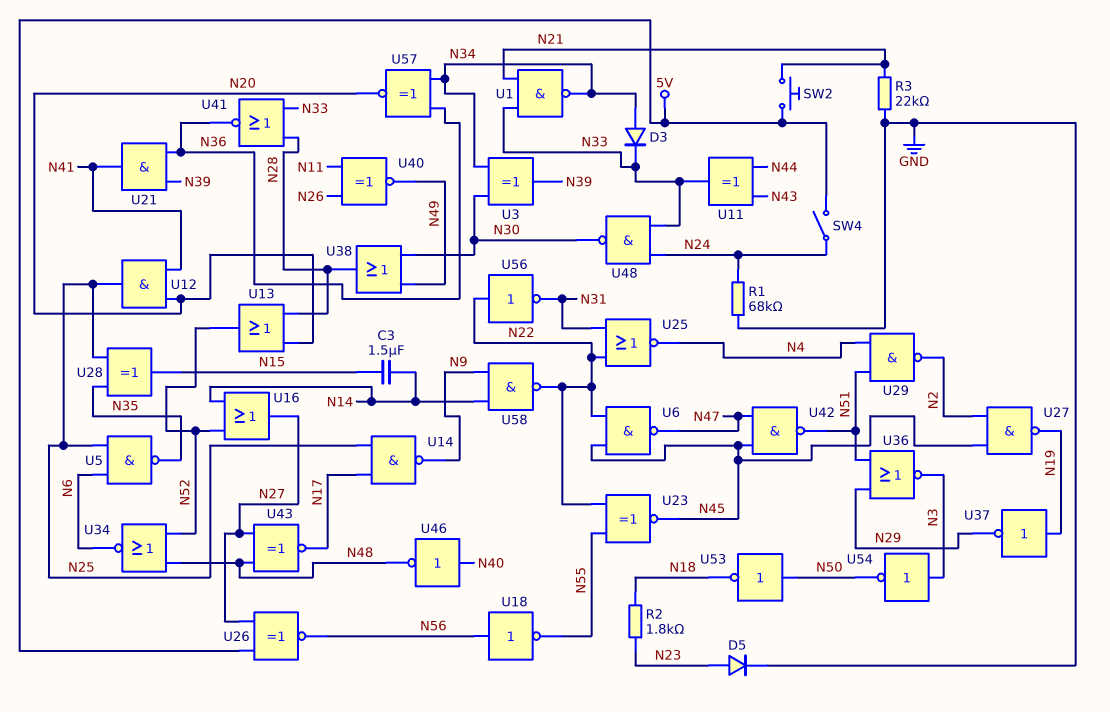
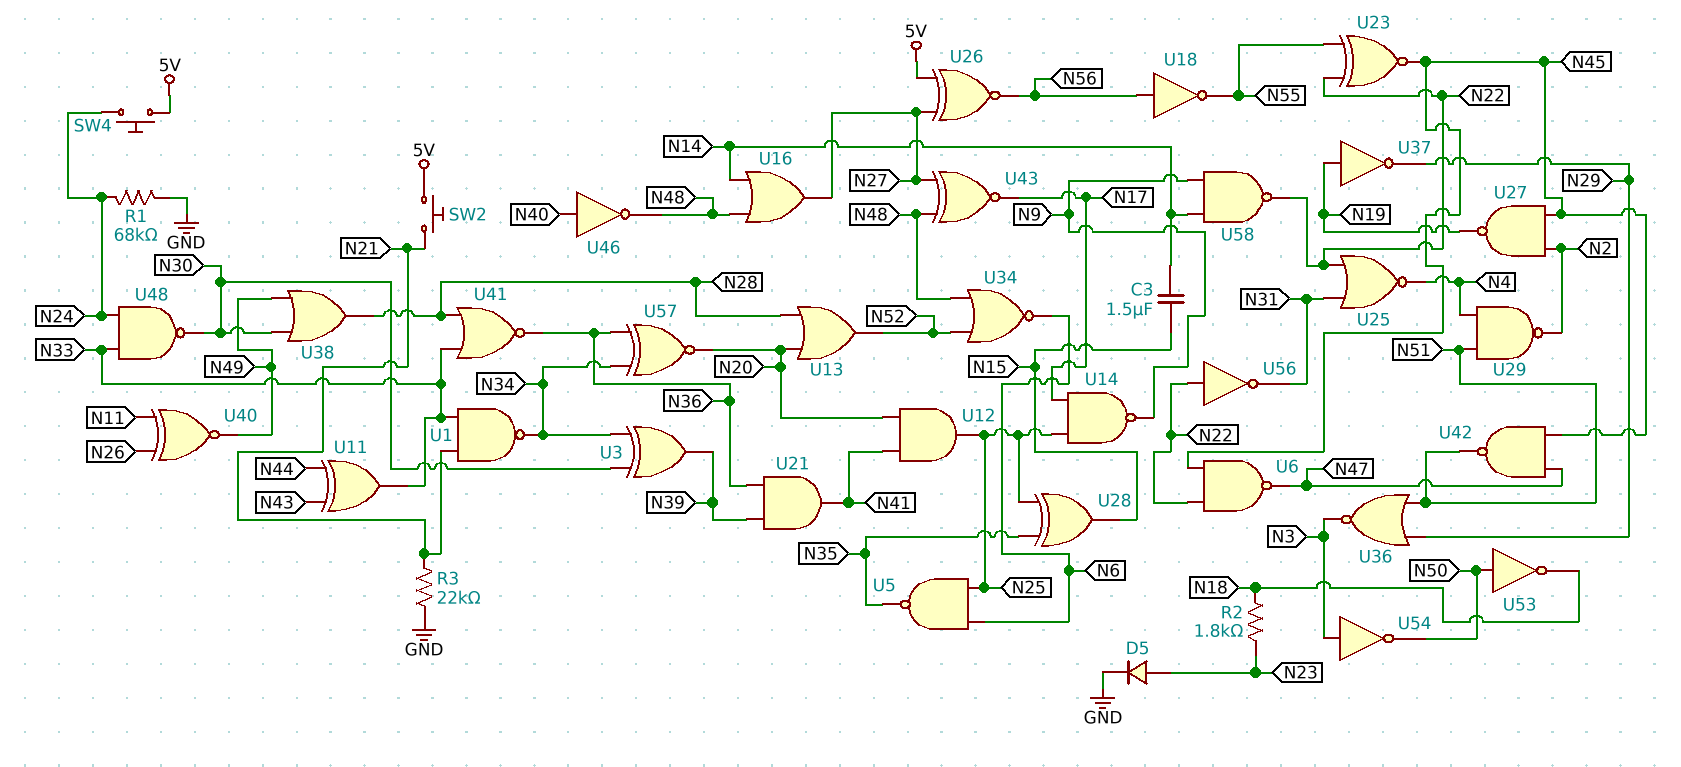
D3: diode (A N34, K N33) -> none
SW4: switch (5V, N24) -> button (5V, N24)
U16: OR (in N14, in N52, out N27) -> OR (in N14, in N48, out N27)

